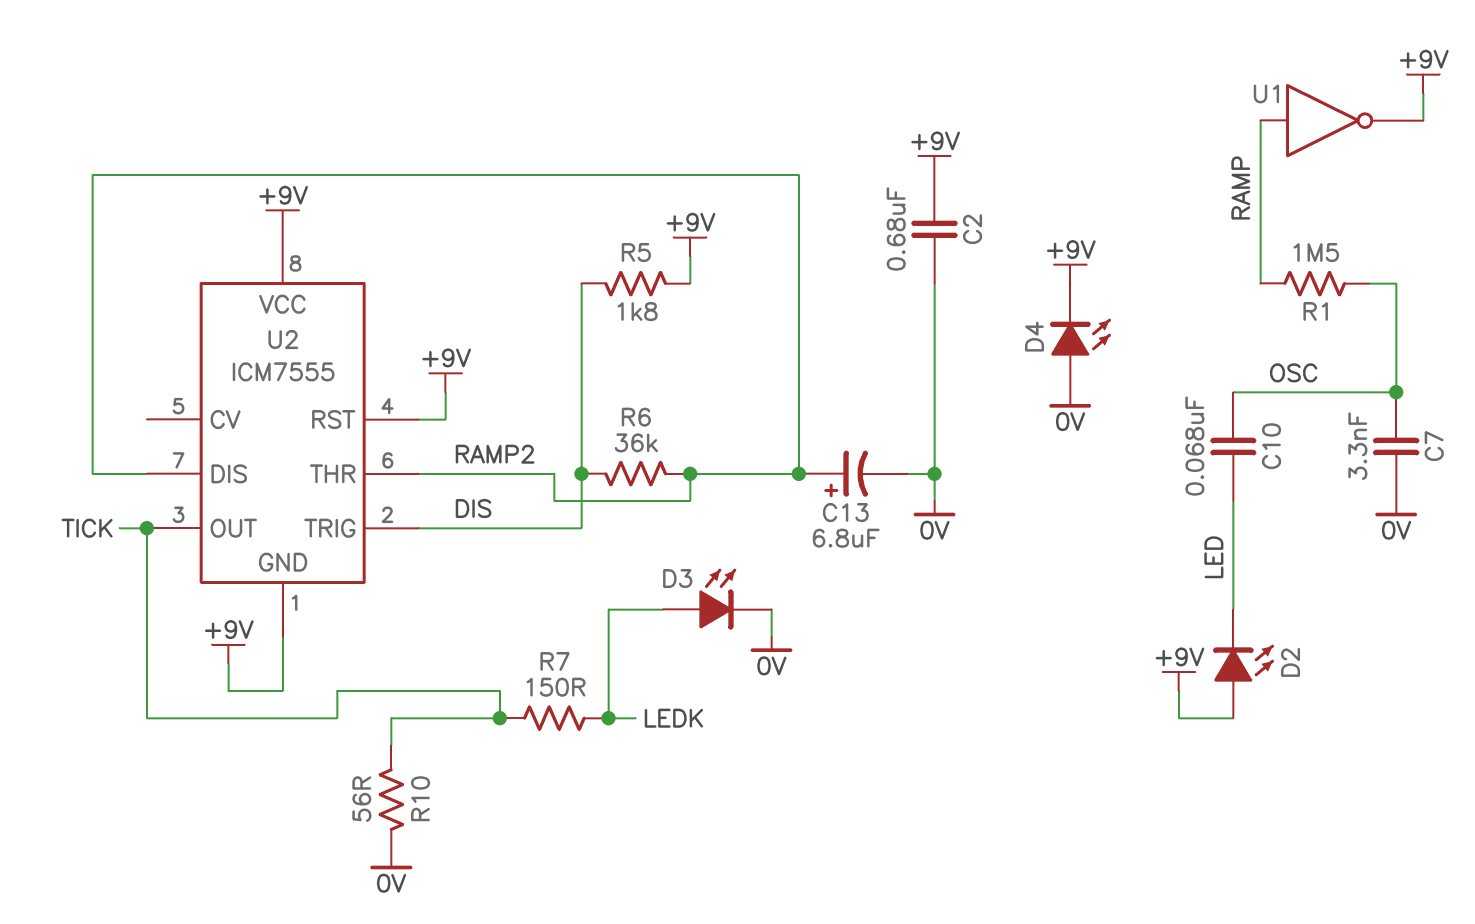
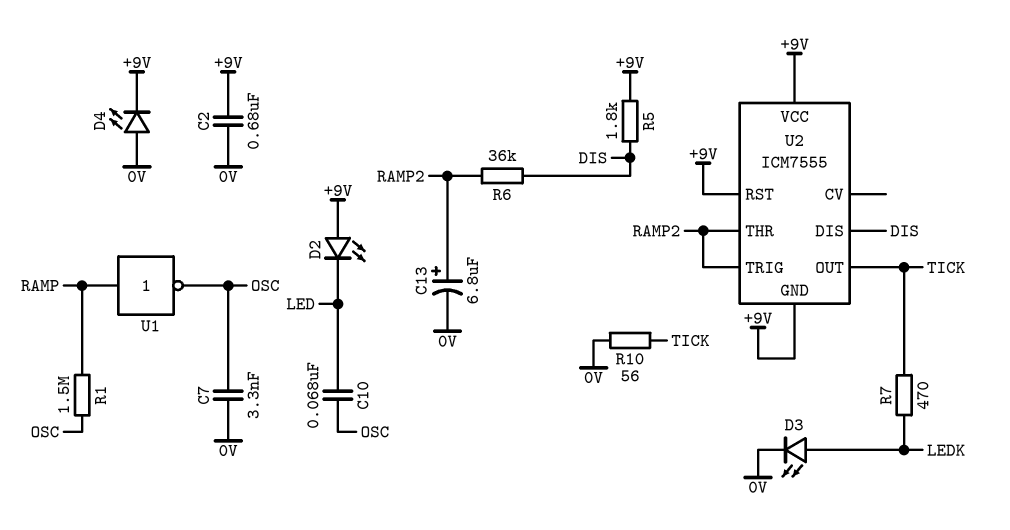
R7: 150 (LEDK, TICK) -> 470 (LEDK, TICK)
U1: NOT (in RAMP, out +9V) -> NOT (in RAMP, out OSC)
U2 pin DIS: RAMP2 -> DIS
U2 pin TRIG: DIS -> RAMP2

